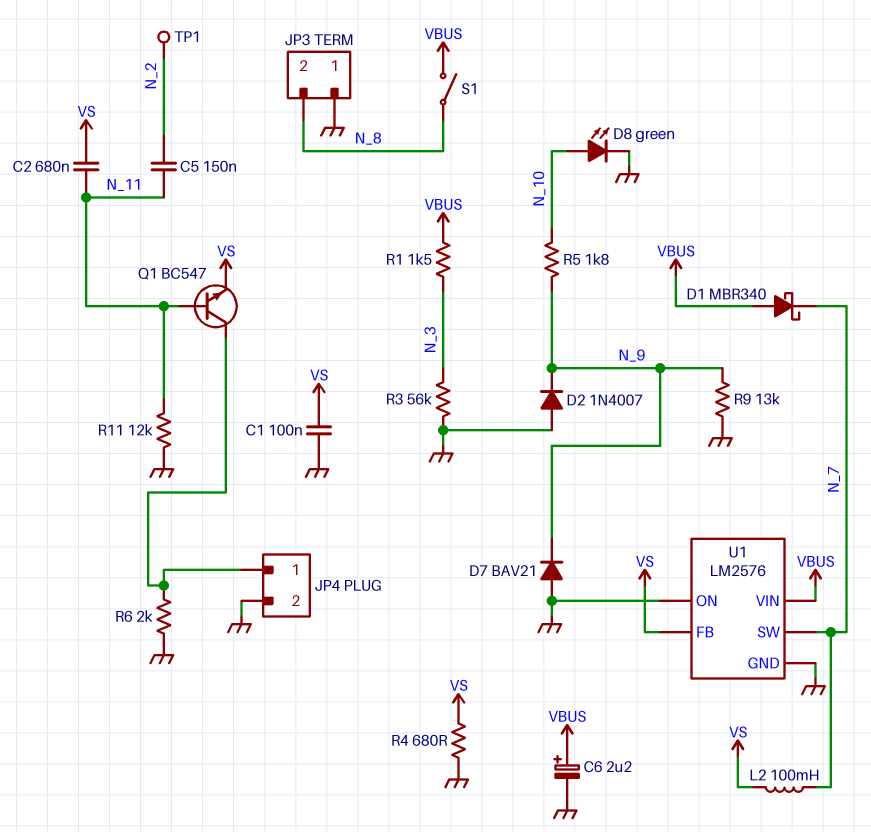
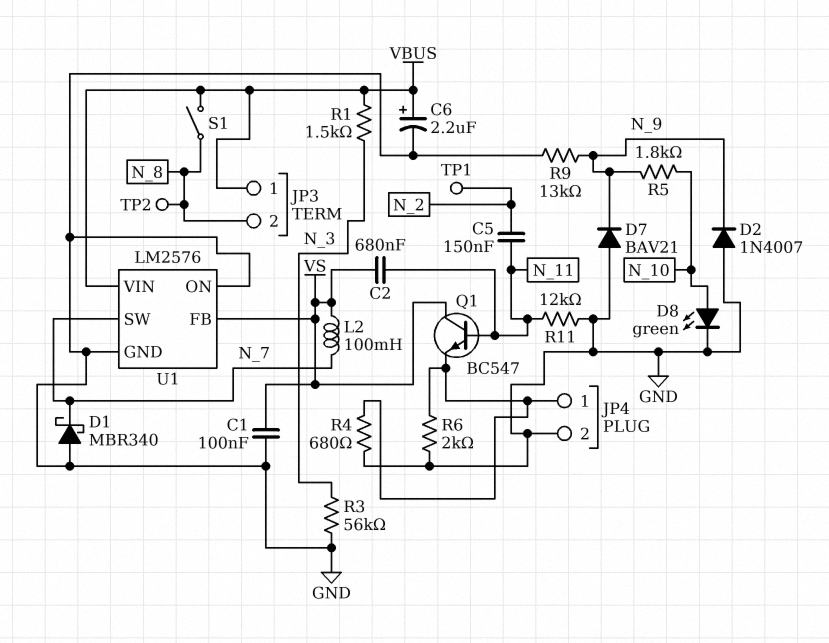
D1: schottky MBR340 (A VBUS, K N_7) -> schottky MBR340 (A GND, K N_7)
JP3 pin 1: GND -> VBUS
Q1: NPN BC547 (B N_11, C JP4/1, E VS) -> NPN BC547 (B N_11, C VS, E JP4/1)
R4: 680 (GND, VS) -> 680 (GND, JP4/1)
TP2: none -> test point (N_8)

